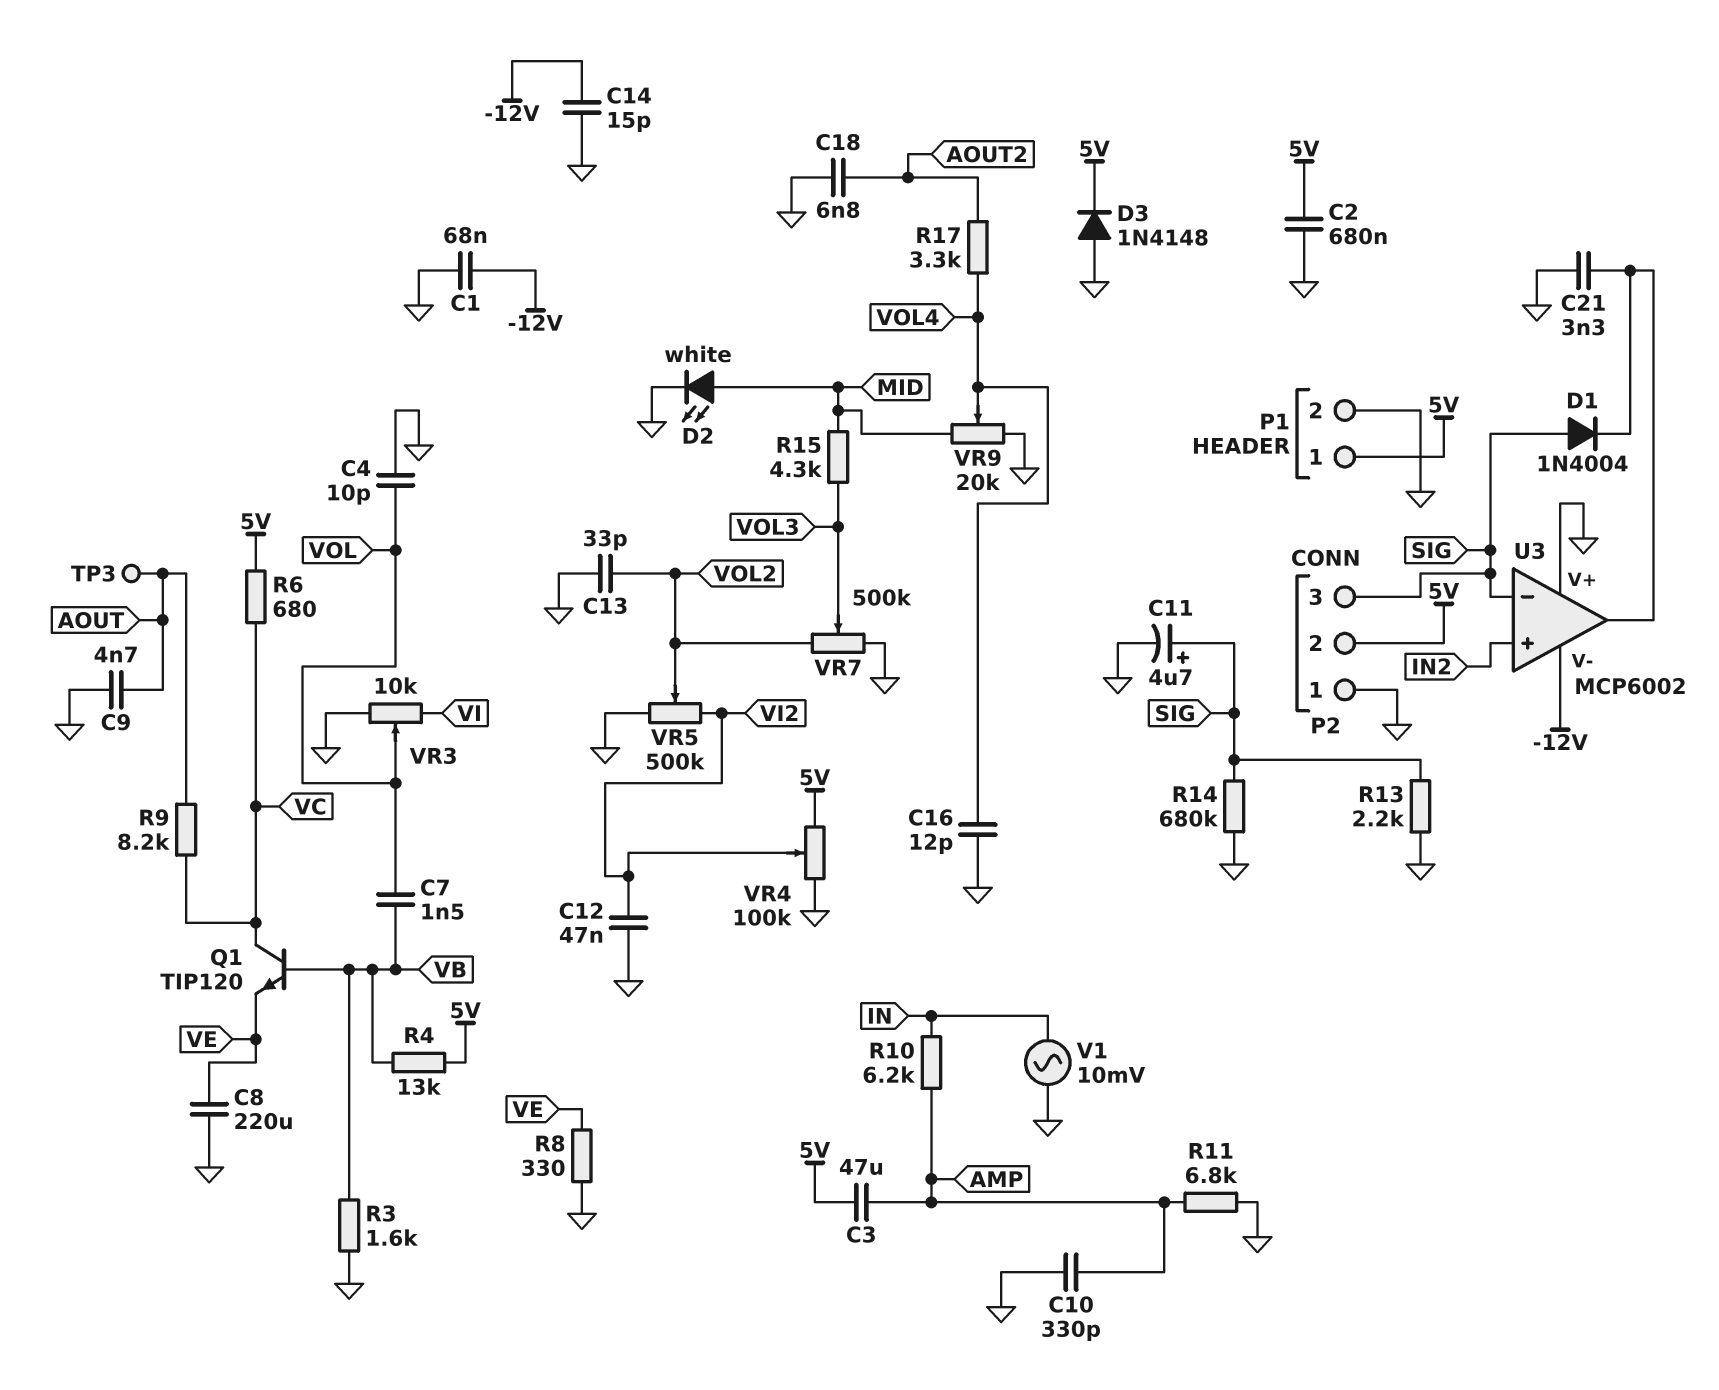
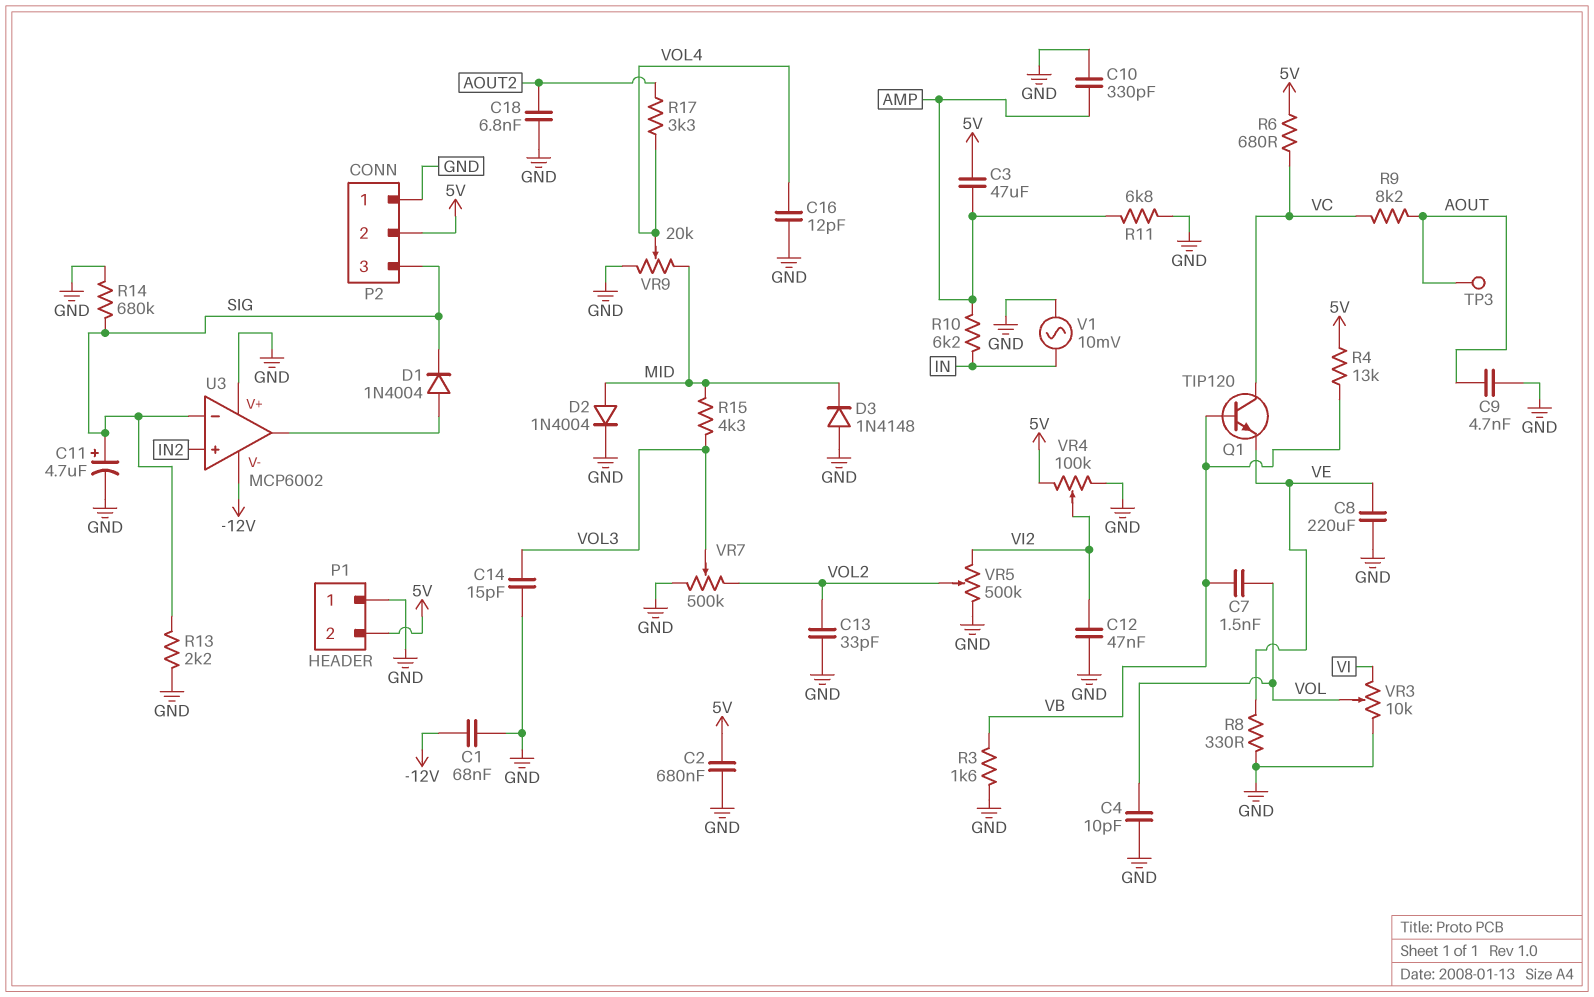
C14: 15pF (-12V, GND) -> 15pF (GND, VOL3)
C21: 3.3nF (GND, U3/out) -> none
D1: diode 1N4004 (A SIG, K U3/out) -> diode 1N4004 (A U3/out, K SIG)
D2: LED white (A MID, K GND) -> diode 1N4004 (A MID, K GND)
D3: diode 1N4148 (A GND, K 5V) -> diode 1N4148 (A GND, K MID)
P1 pin 1: 5V -> GND
P1 pin 2: GND -> 5V

